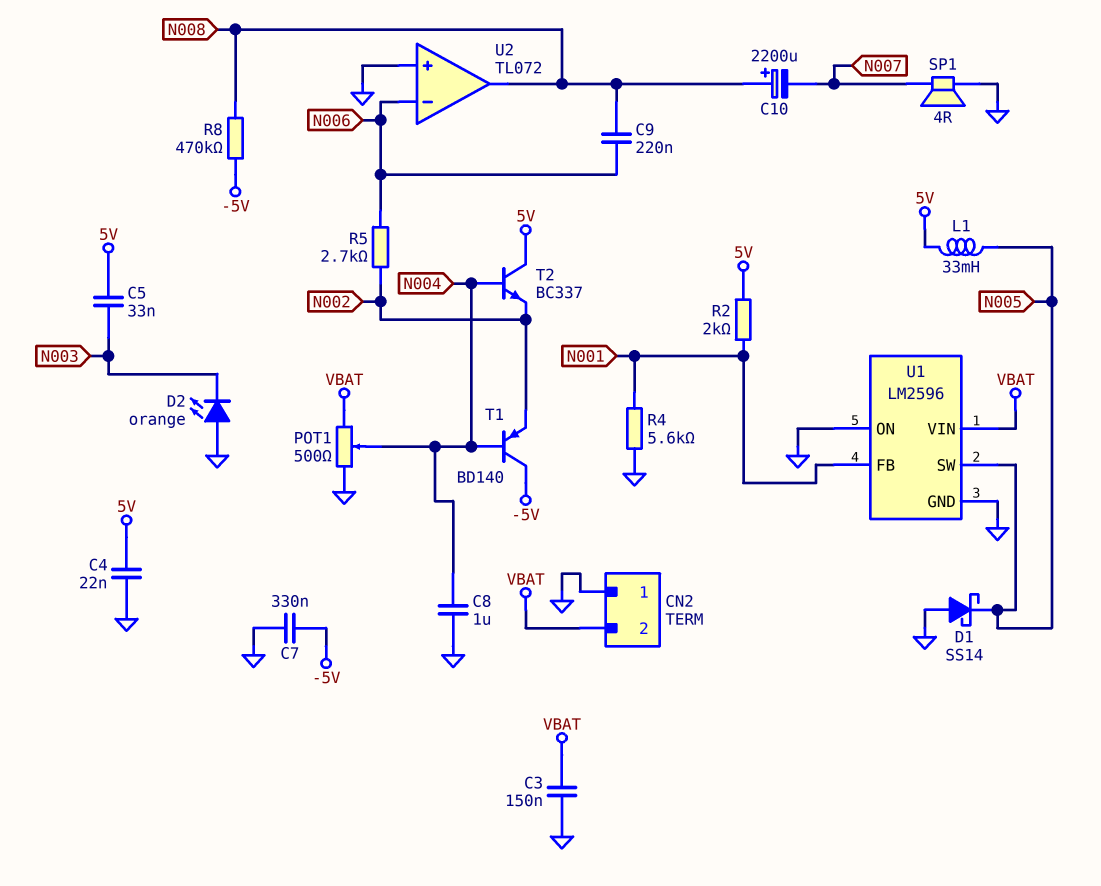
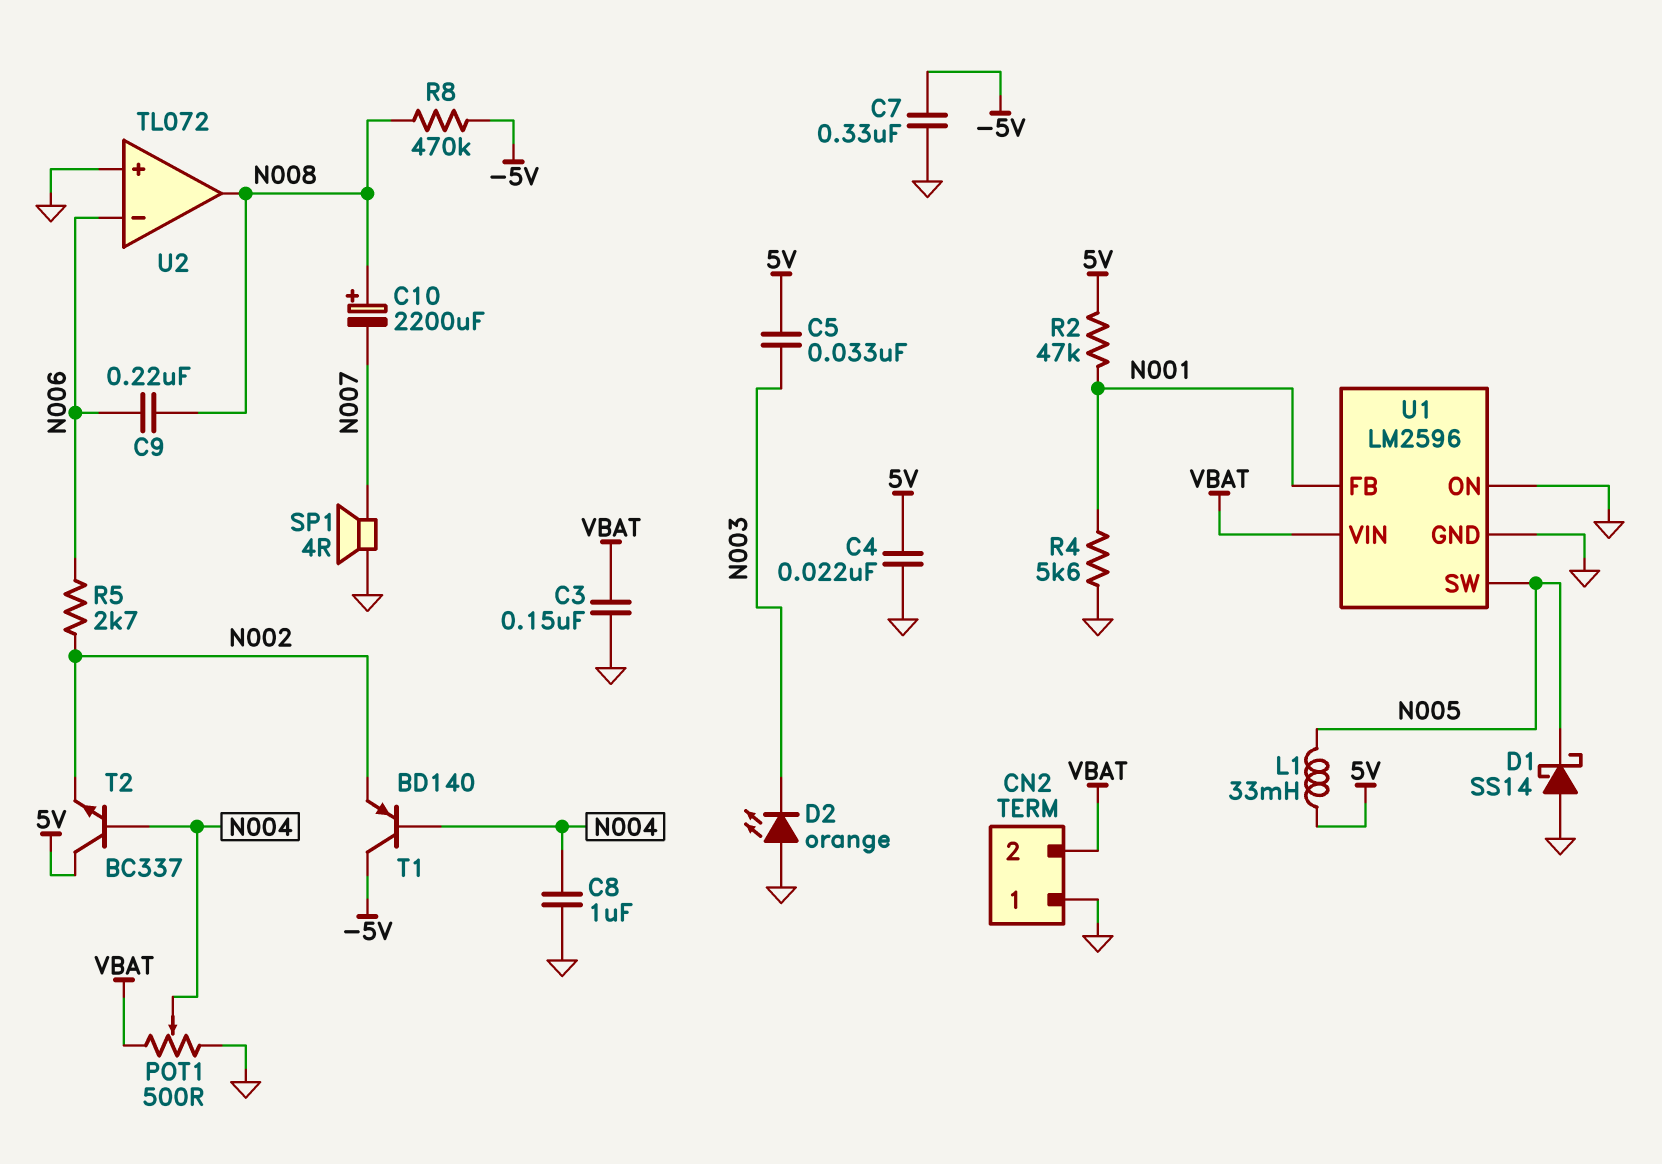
R2: 2k (5V, N001) -> 47k (5V, N001)

